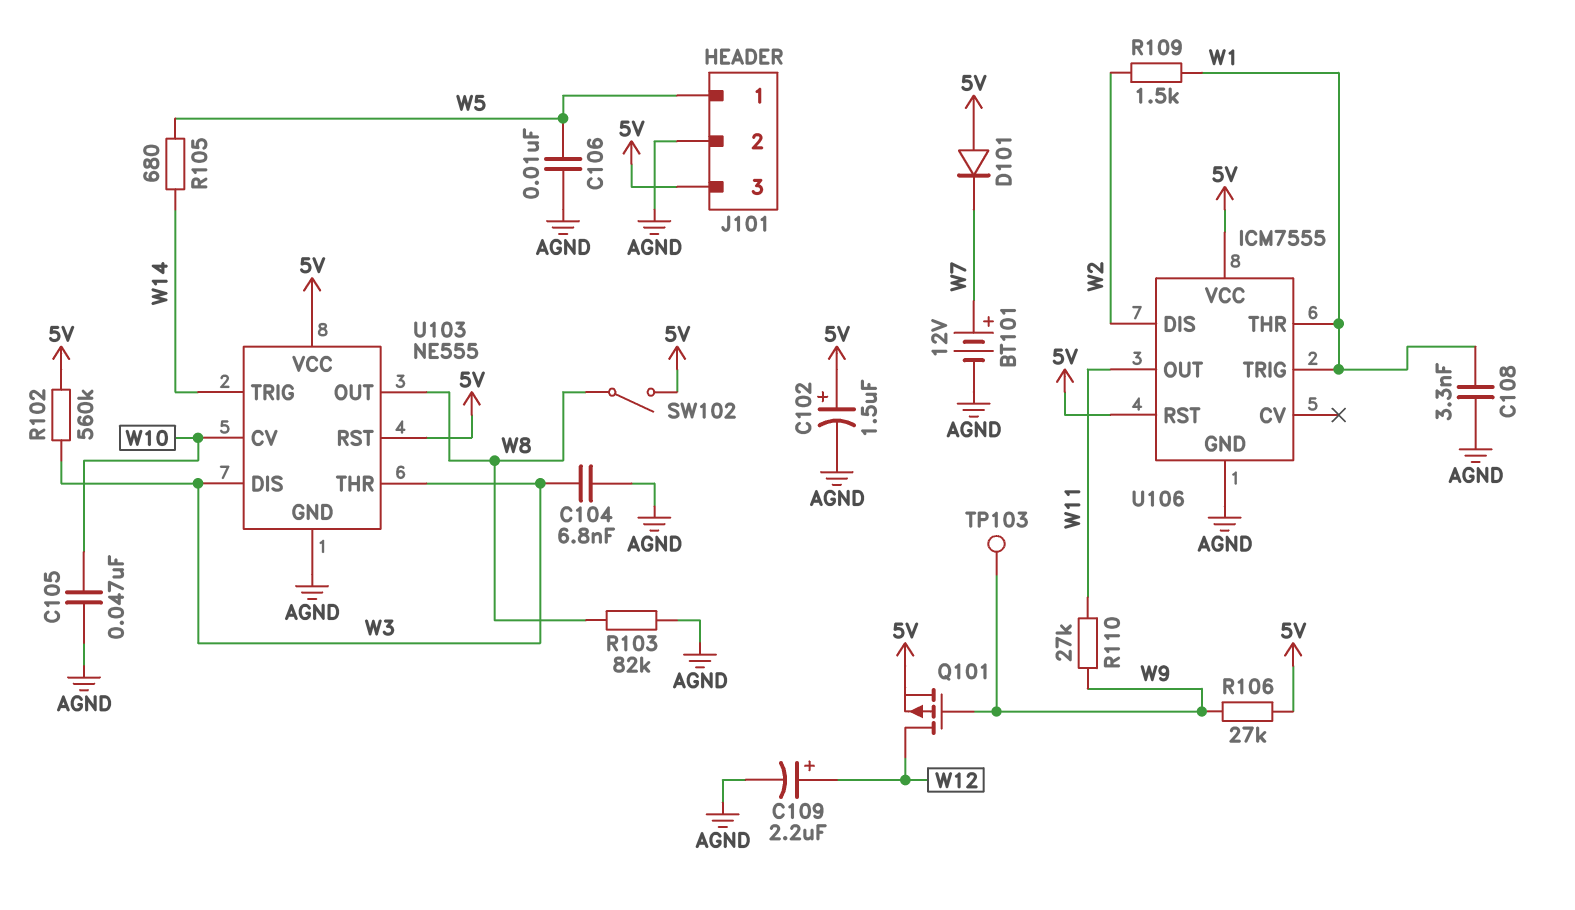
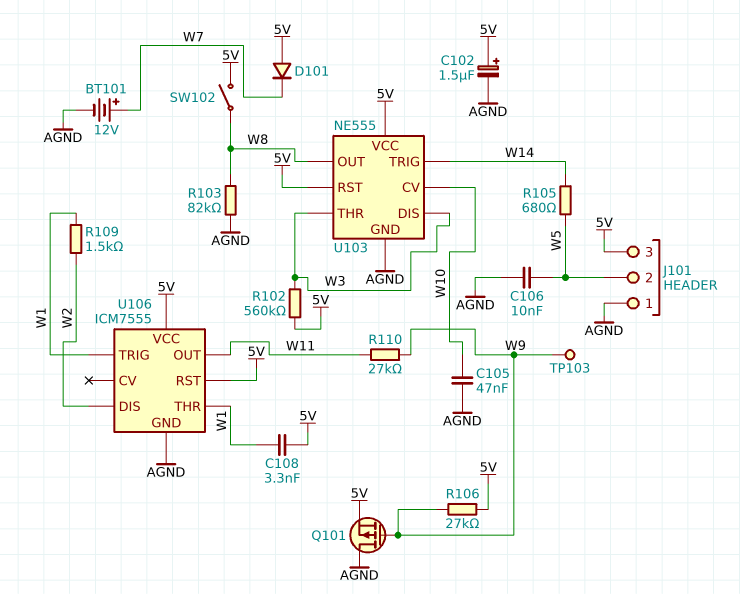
C104: 6.8nF (AGND, W3) -> none
C108: 3.3nF (AGND, W1) -> 3.3nF (5V, W1)
C109: 2.2uF (plus W12, minus AGND) -> none
J101 pin 1: W5 -> AGND
J101 pin 2: AGND -> W5
Q101: PMOS (G W9, D W12, S 5V) -> PMOS (G W9, D AGND, S 5V)

